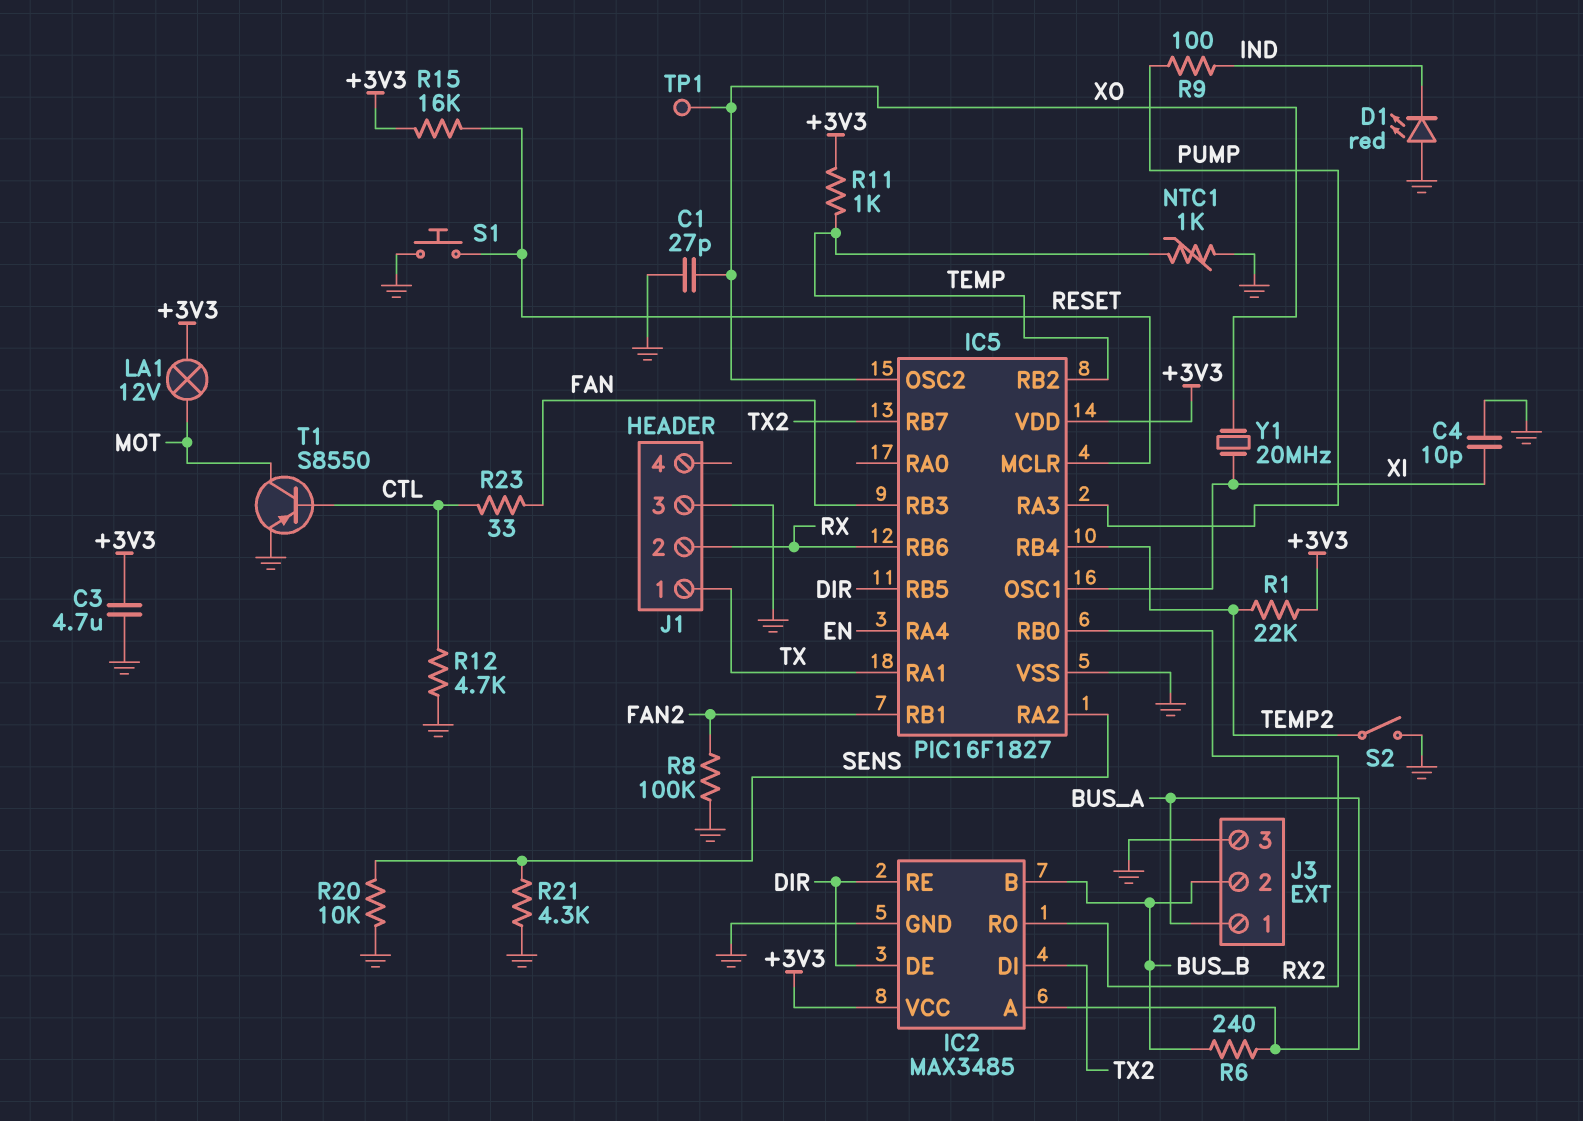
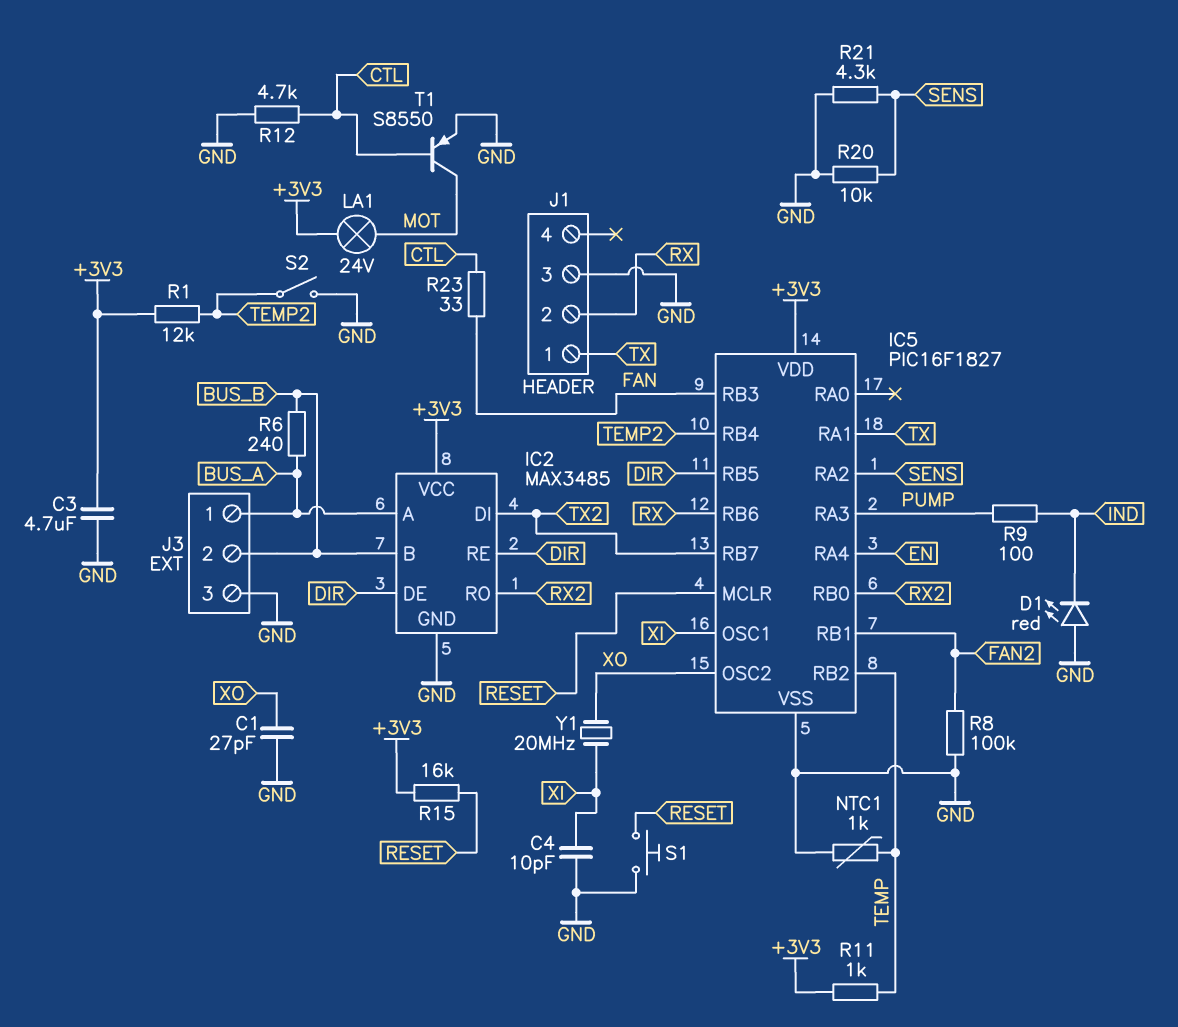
LA1: lamp 12V (+3V3, MOT) -> lamp 24V (+3V3, MOT)
R1: 22k (+3V3, TEMP2) -> 12k (+3V3, TEMP2)
TP1: test point (XO) -> none

